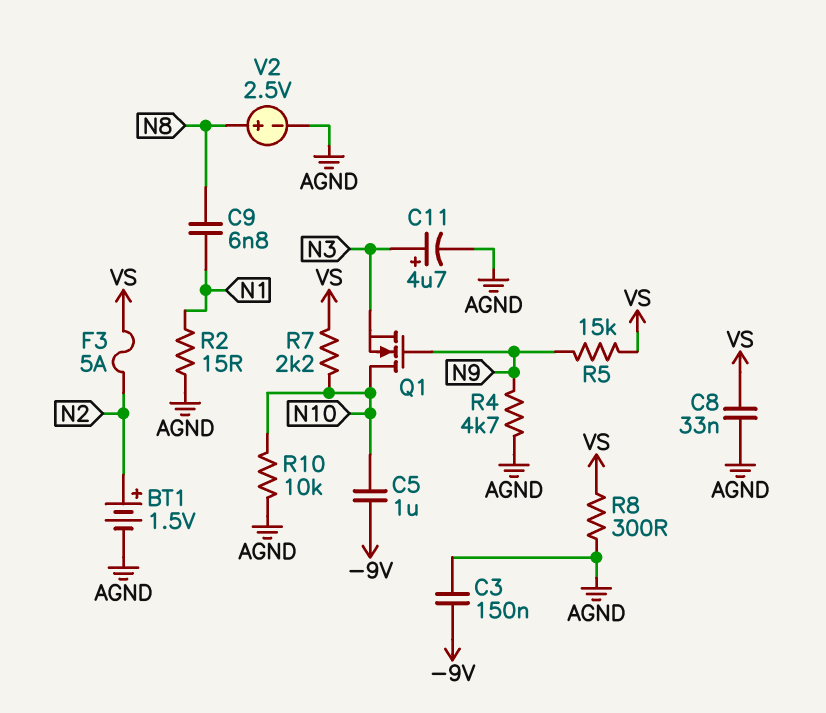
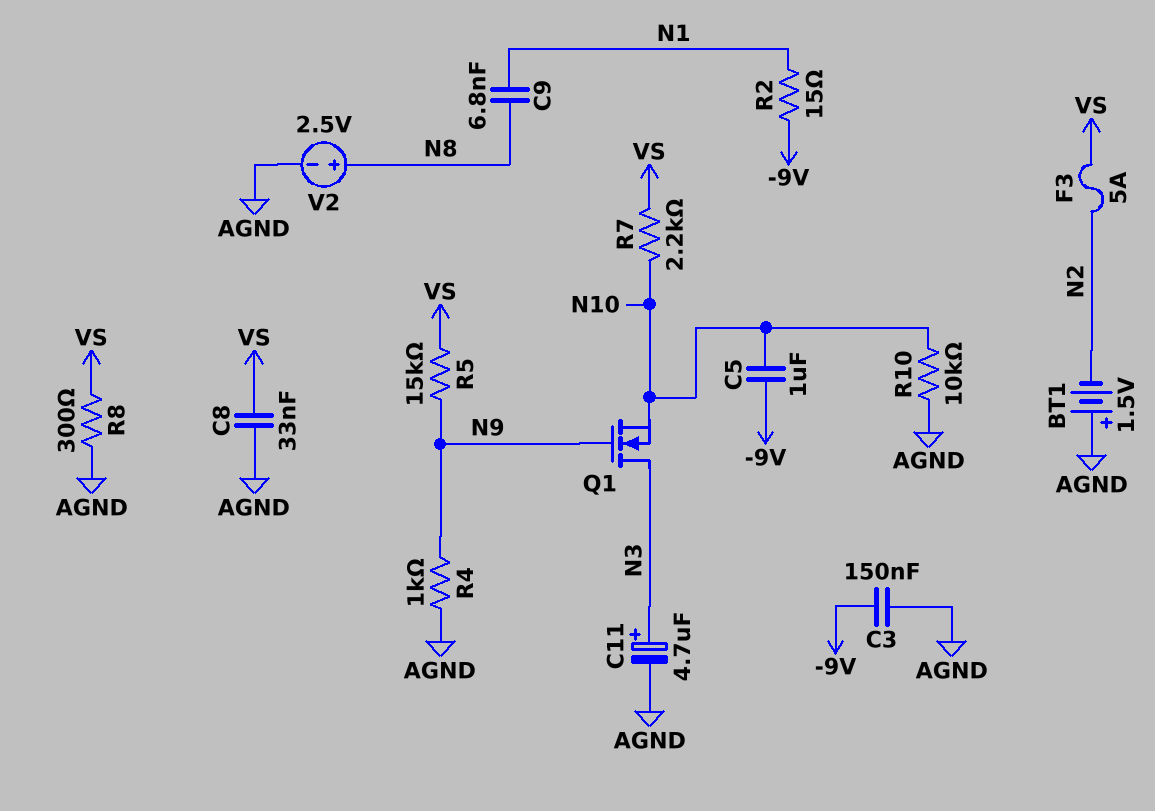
BT1: 1.5V (plus N2, minus AGND) -> 1.5V (plus AGND, minus N2)
Q1: NMOS (G N9, D N10, S N3) -> NMOS (G N9, D N3, S N10)
R2: 15 (AGND, N1) -> 15 (-9V, N1)
R4: 4.7k (AGND, N9) -> 1k (AGND, N9)

